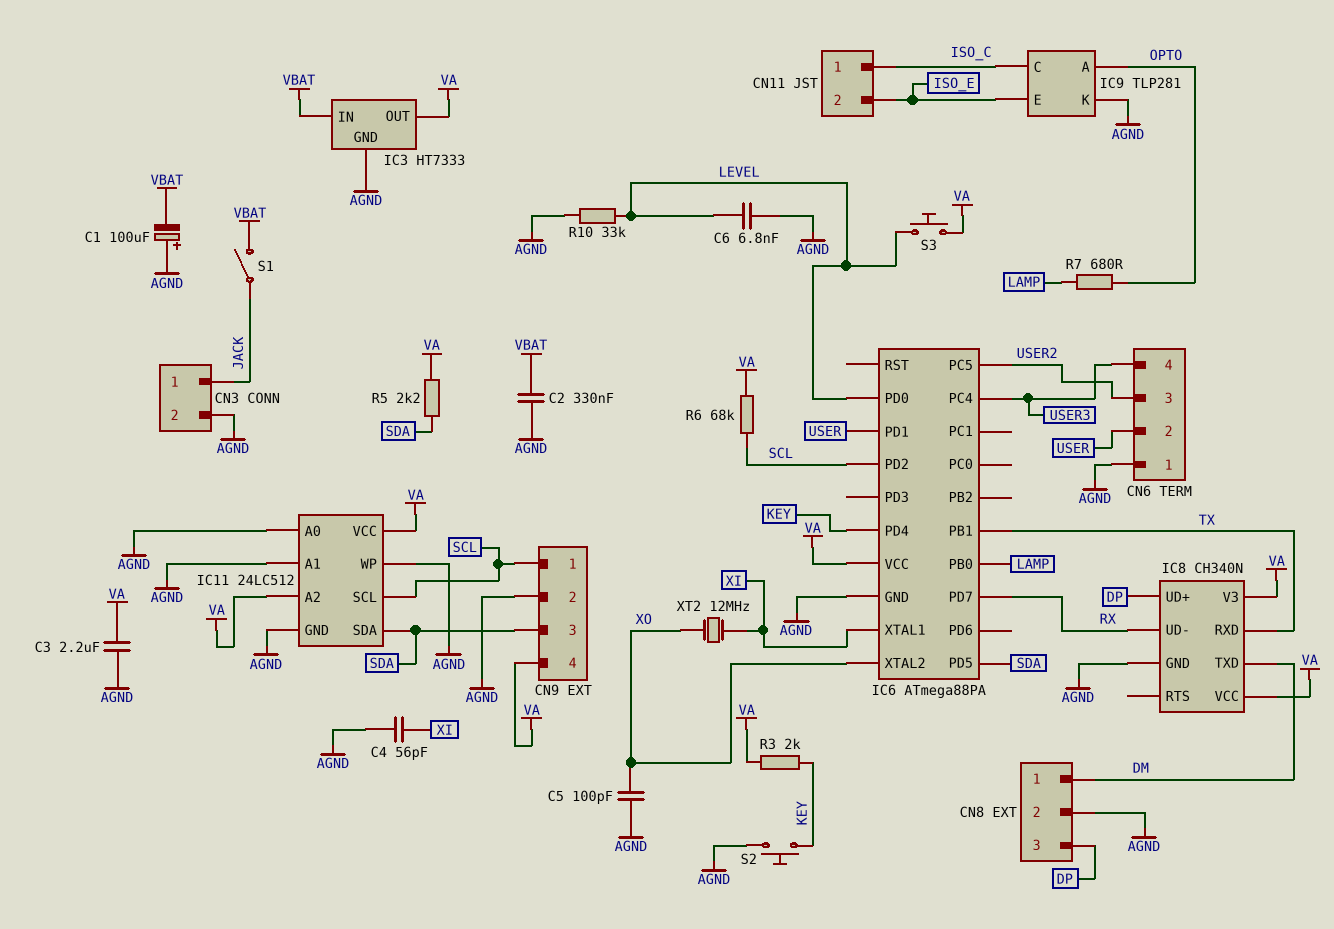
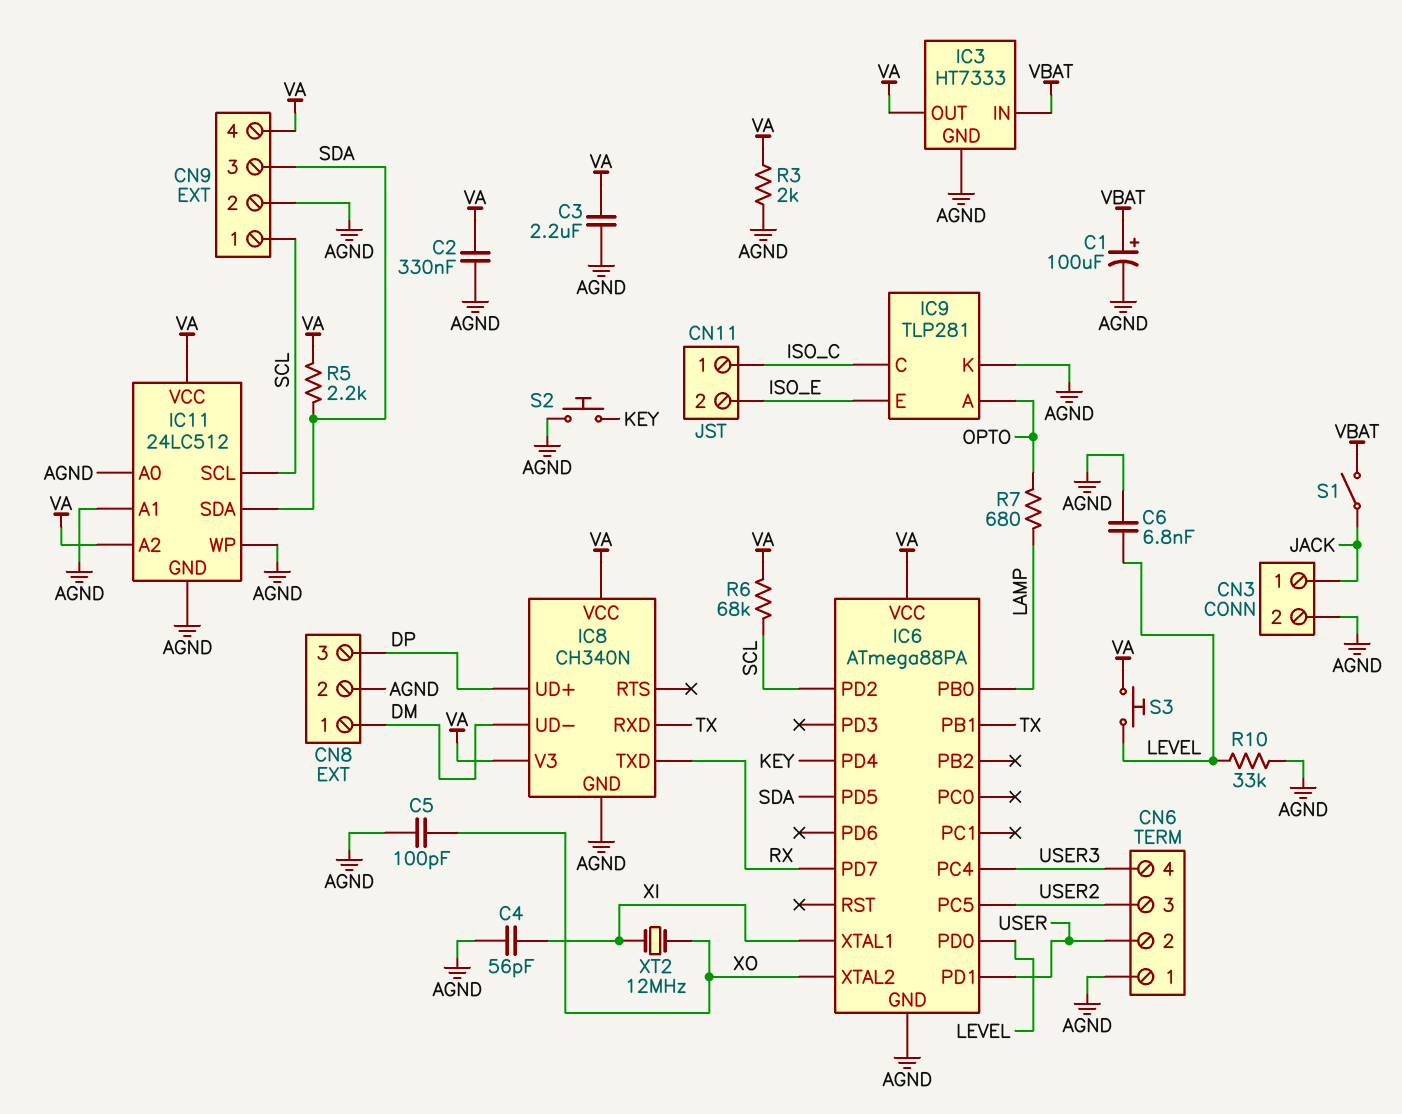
C1: 100uF (plus AGND, minus VBAT) -> 100uF (plus VBAT, minus AGND)
C2: 330nF (AGND, VBAT) -> 330nF (AGND, VA)
IC8 pin TXD: DM -> RX
IC8 pin UD-: RX -> DM
R3: 2k (KEY, VA) -> 2k (AGND, VA)

